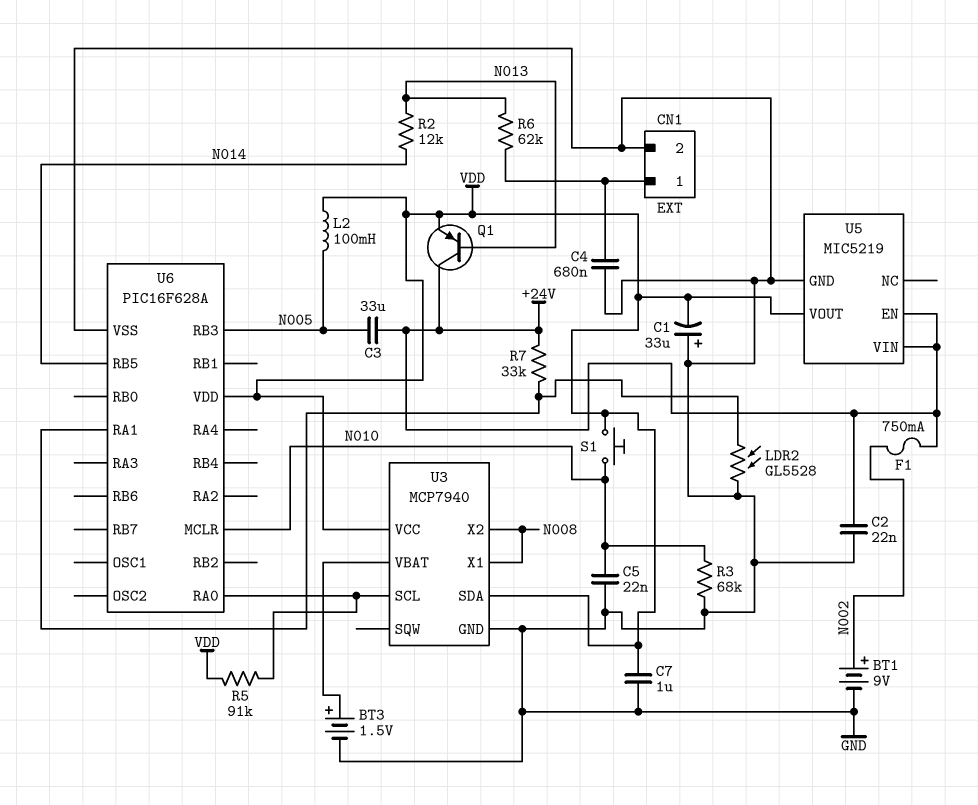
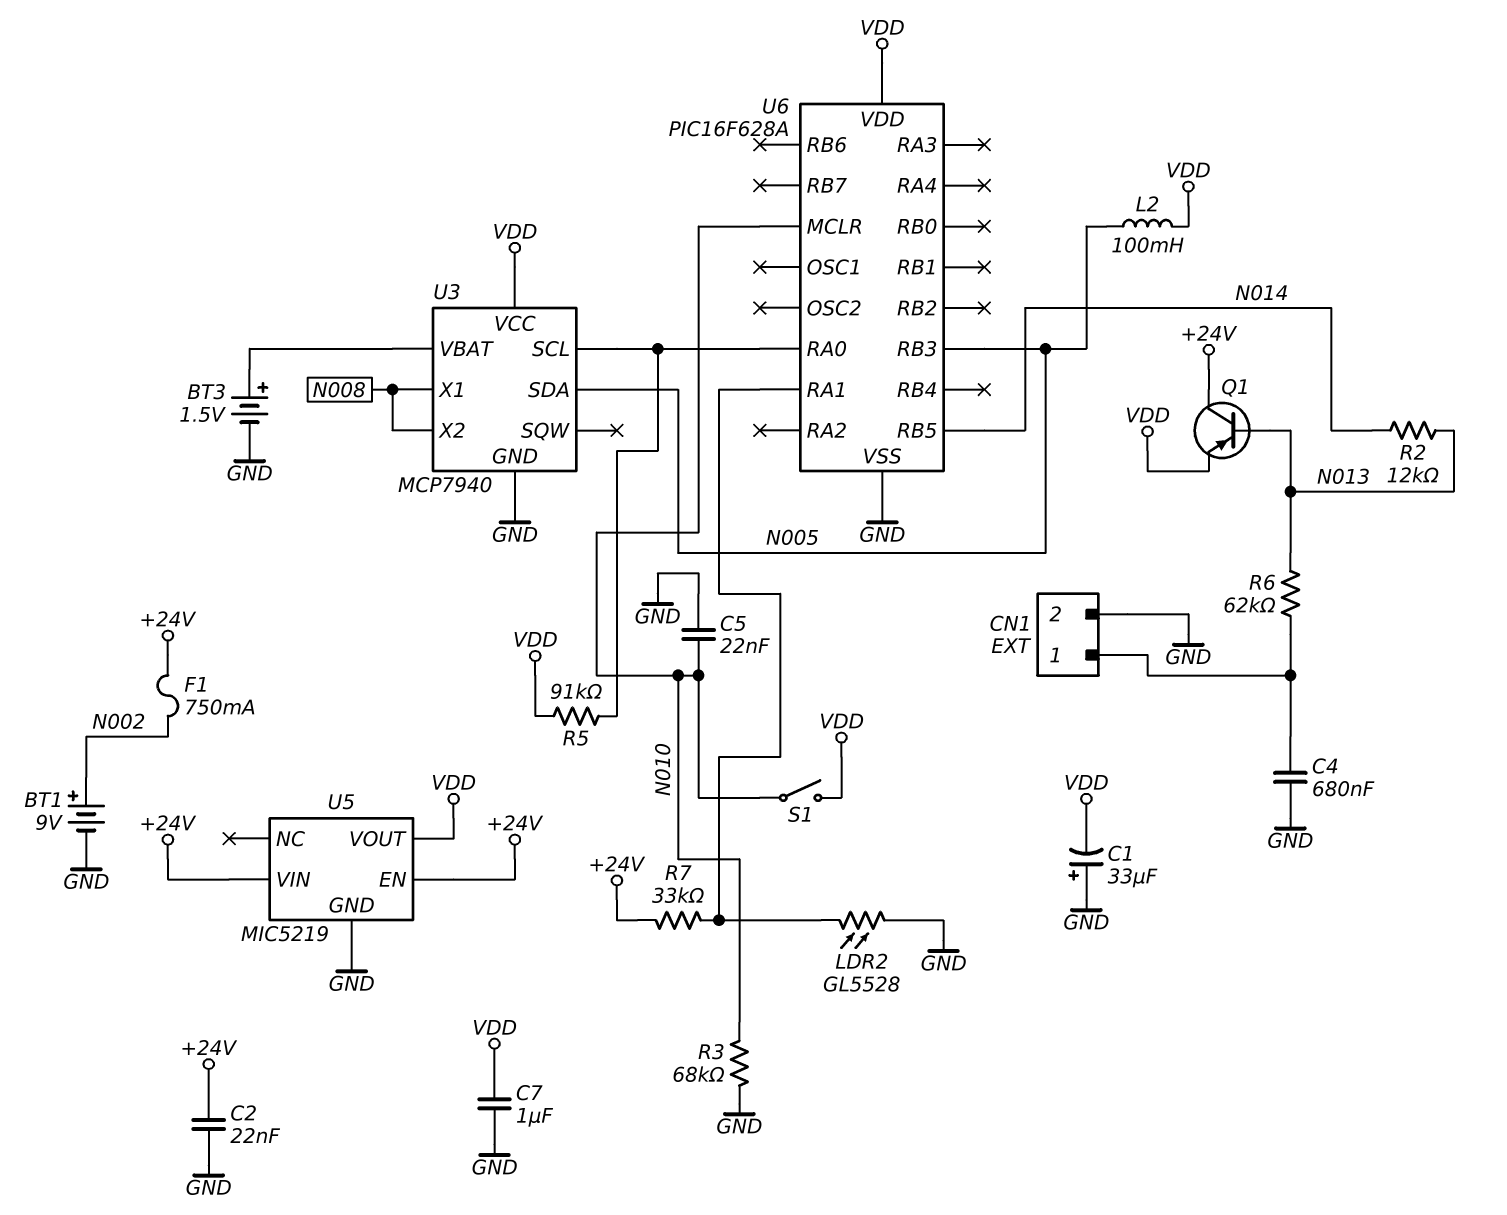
C3: 33uF (+24V, N005) -> none
S1: button (N010, VDD) -> switch (N010, VDD)
U3 pin SDA: VDD -> N005

